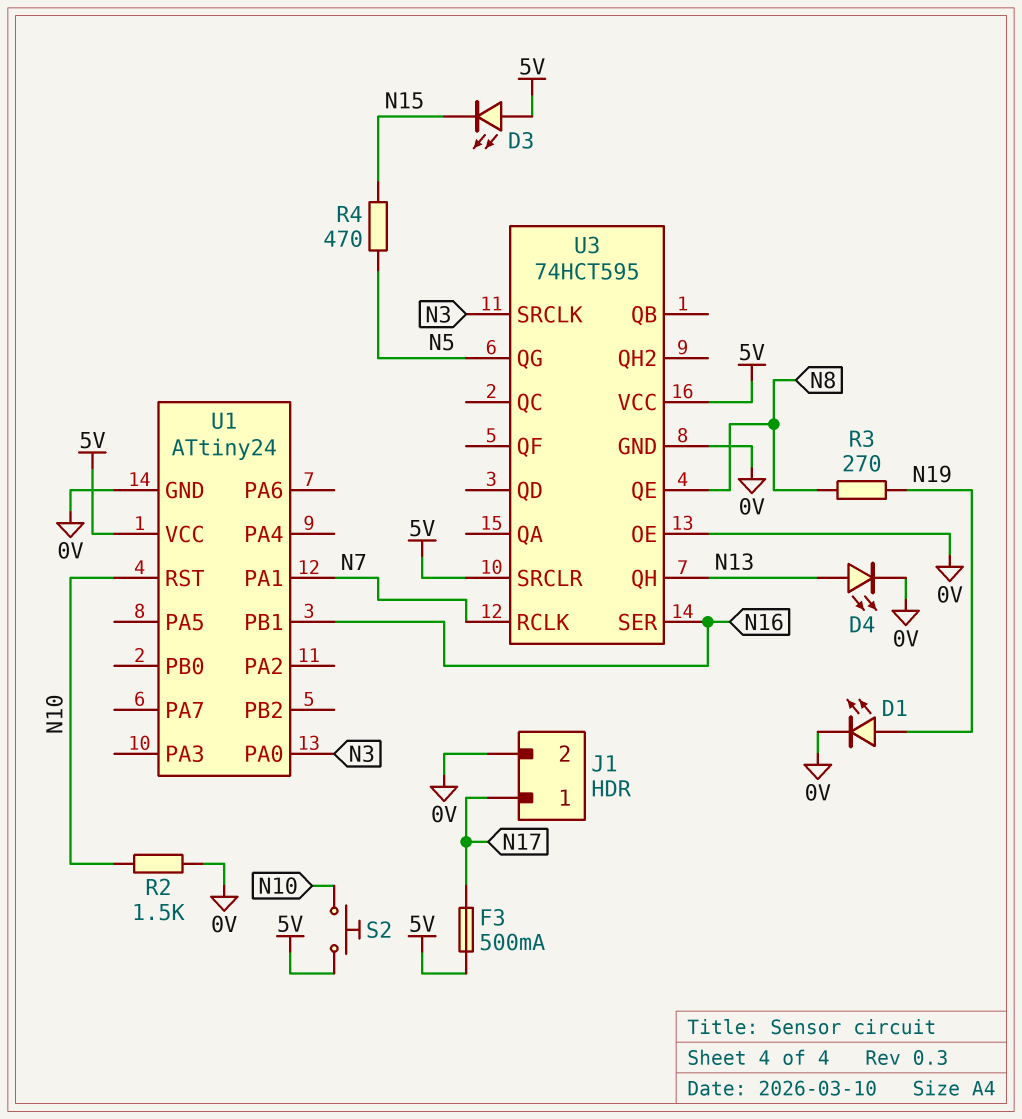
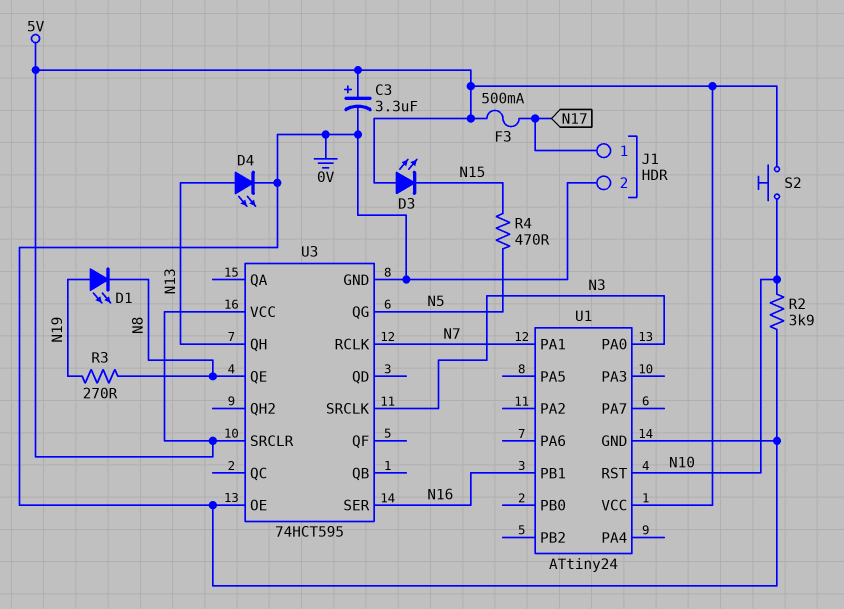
C3: none -> 3.3uF (plus 5V, minus 0V)
D1: LED (A N19, K 0V) -> LED (A N19, K N8)
R2: 1.5k (0V, N10) -> 3.9k (0V, N10)

